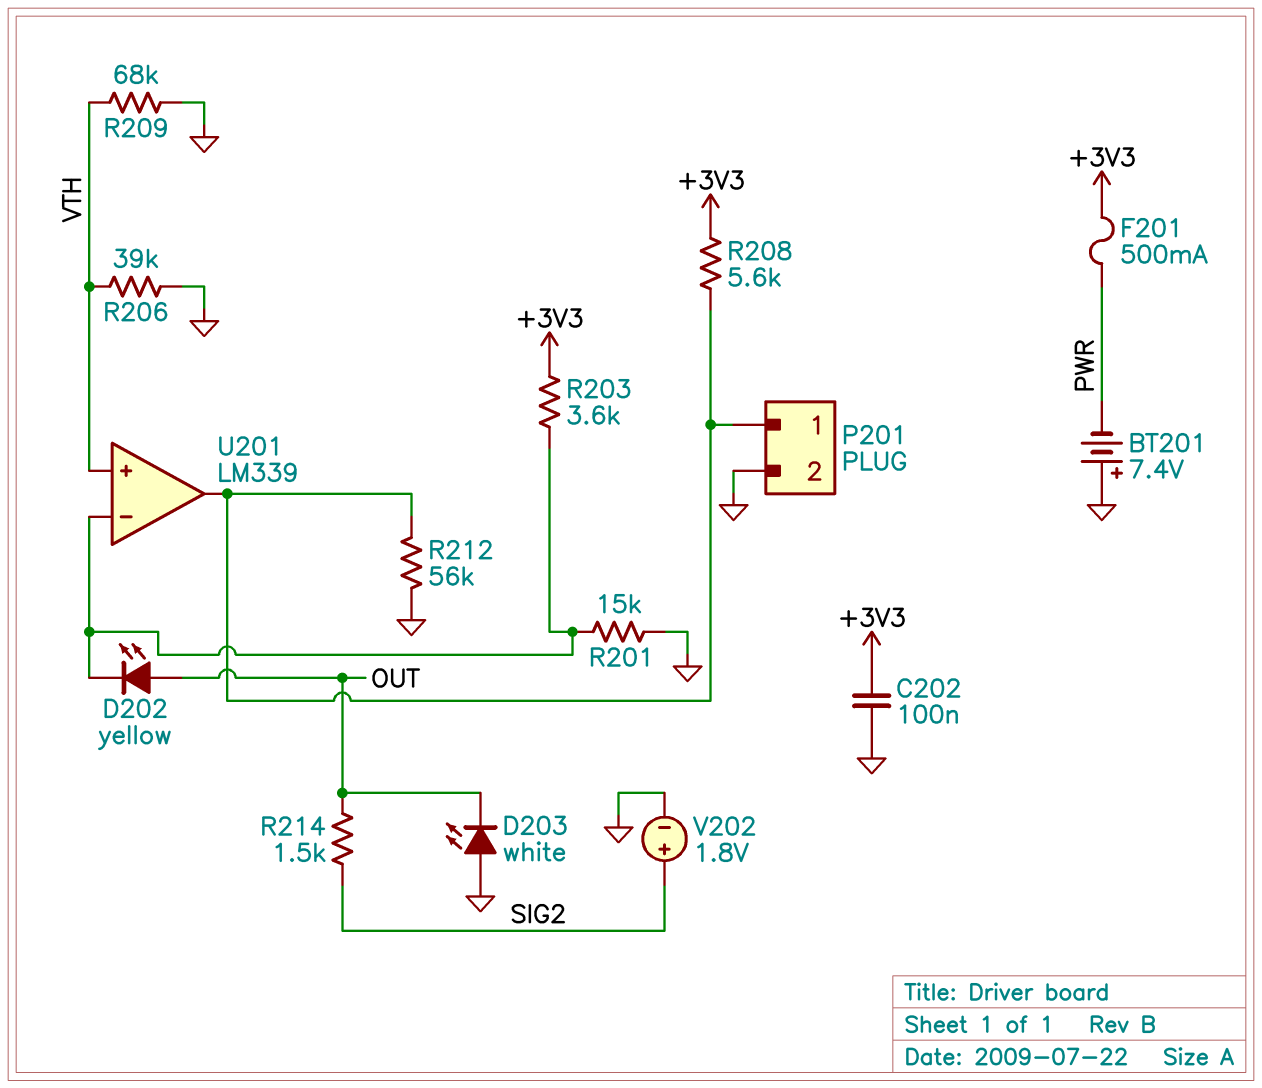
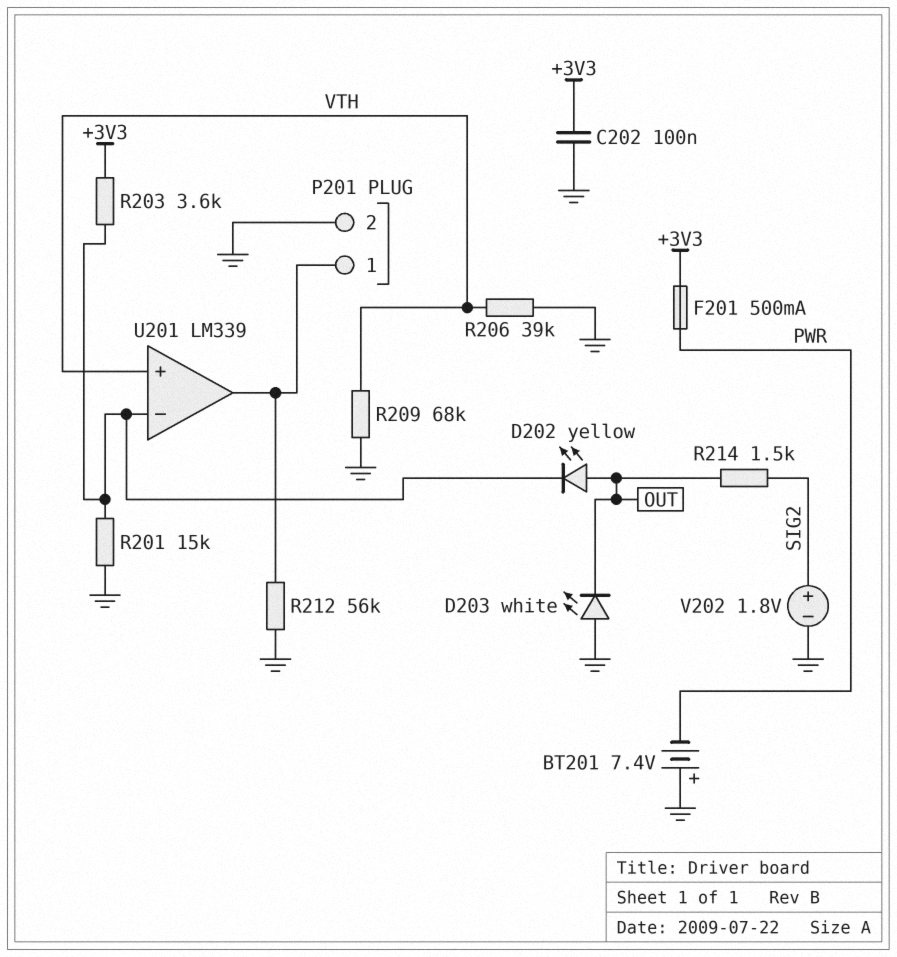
R208: 5.6k (+3V3, P201/1) -> none

